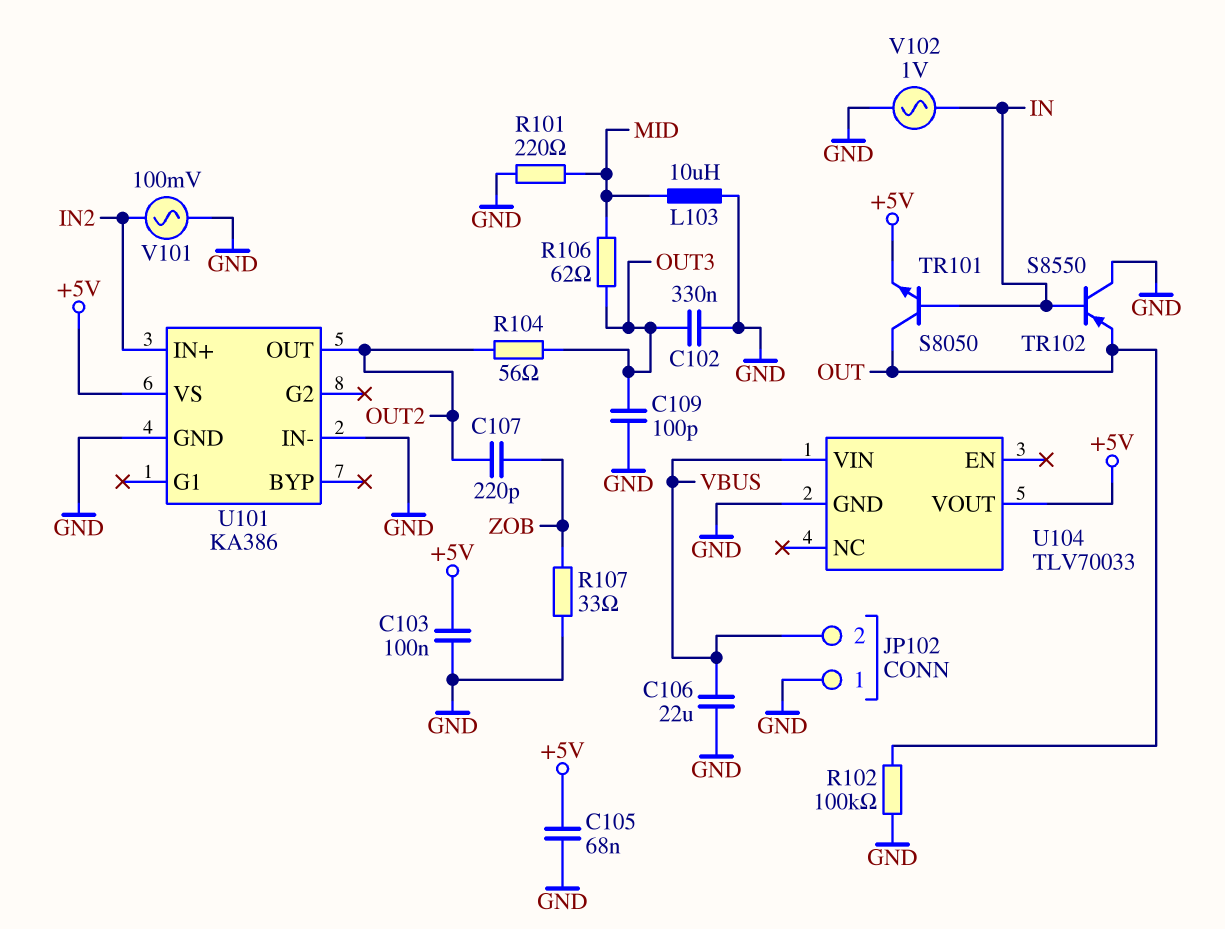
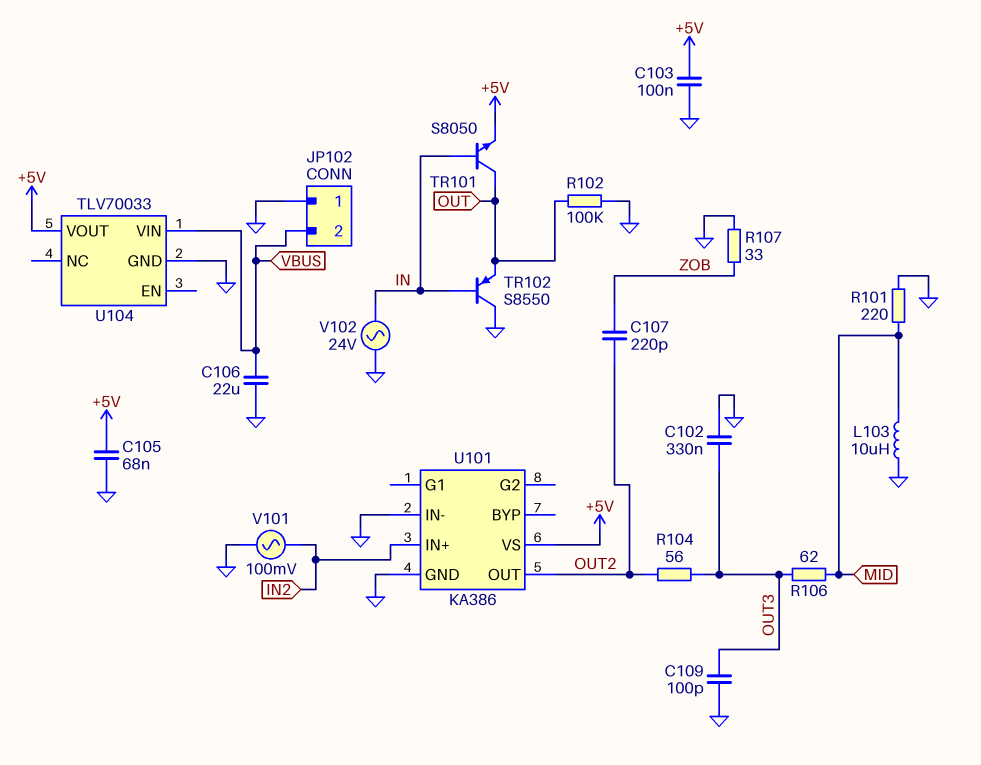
V102: AC 1V (GND, IN) -> AC 24V (GND, IN)

